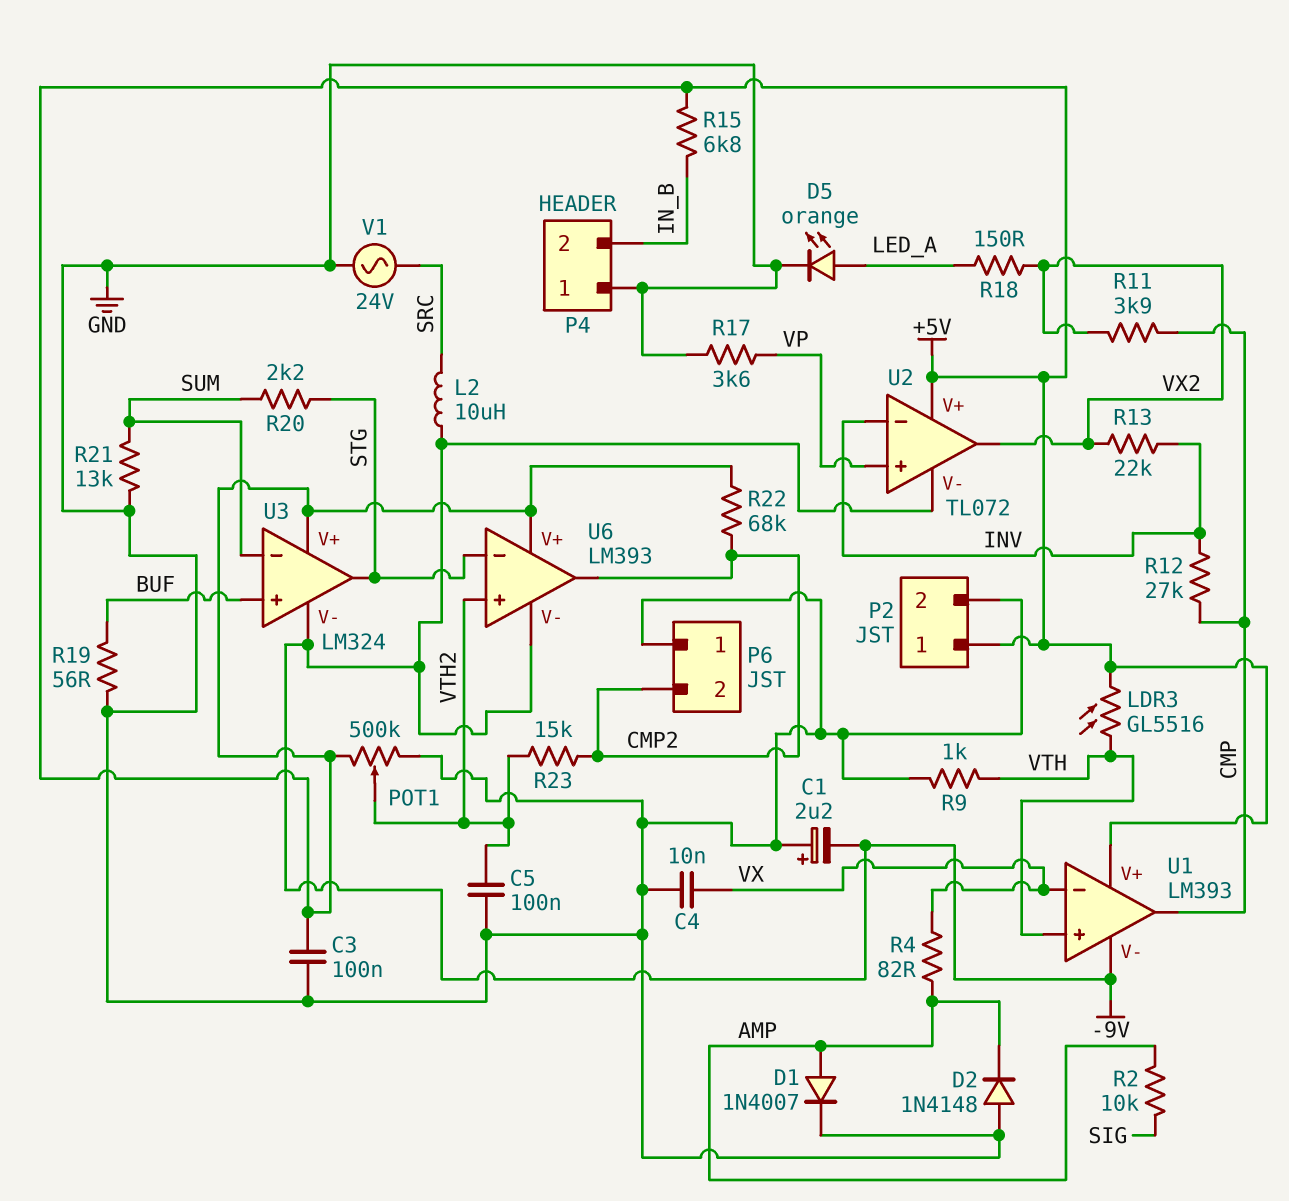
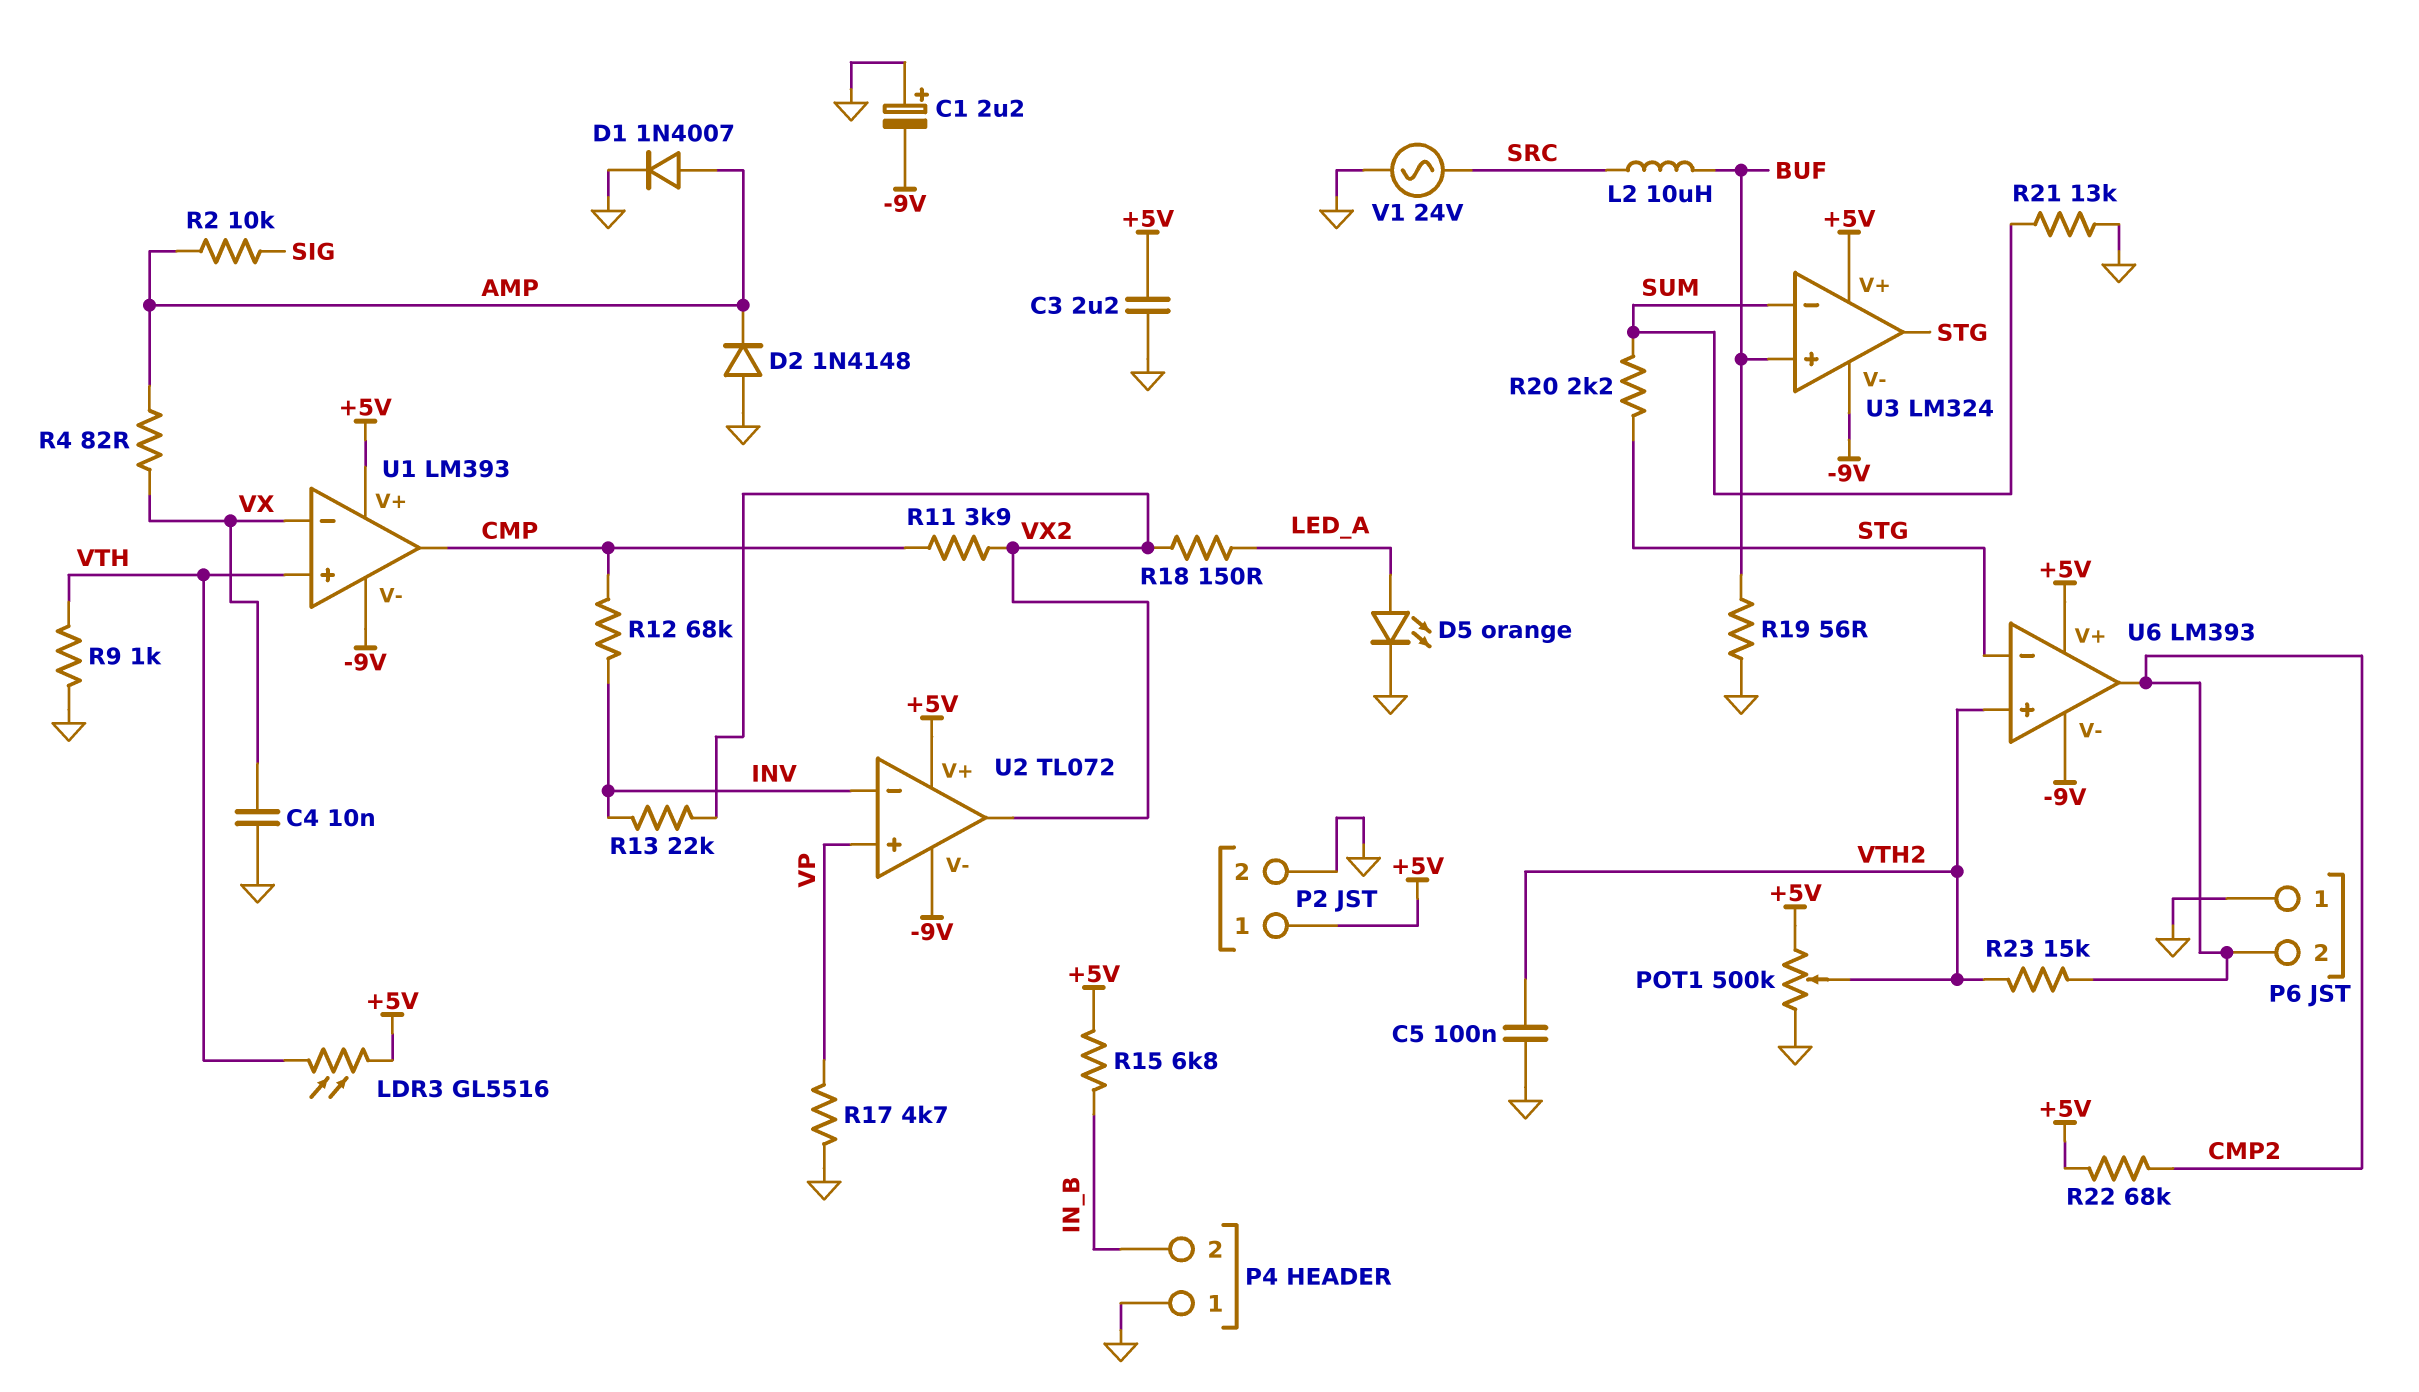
C3: 100nF (+5V, GND) -> 2.2uF (+5V, GND)
L2: 10uH (-9V, SRC) -> 10uH (BUF, SRC)
R12: 27k (CMP, INV) -> 68k (CMP, INV)
R17: 3.6k (GND, VP) -> 4.7k (GND, VP)

